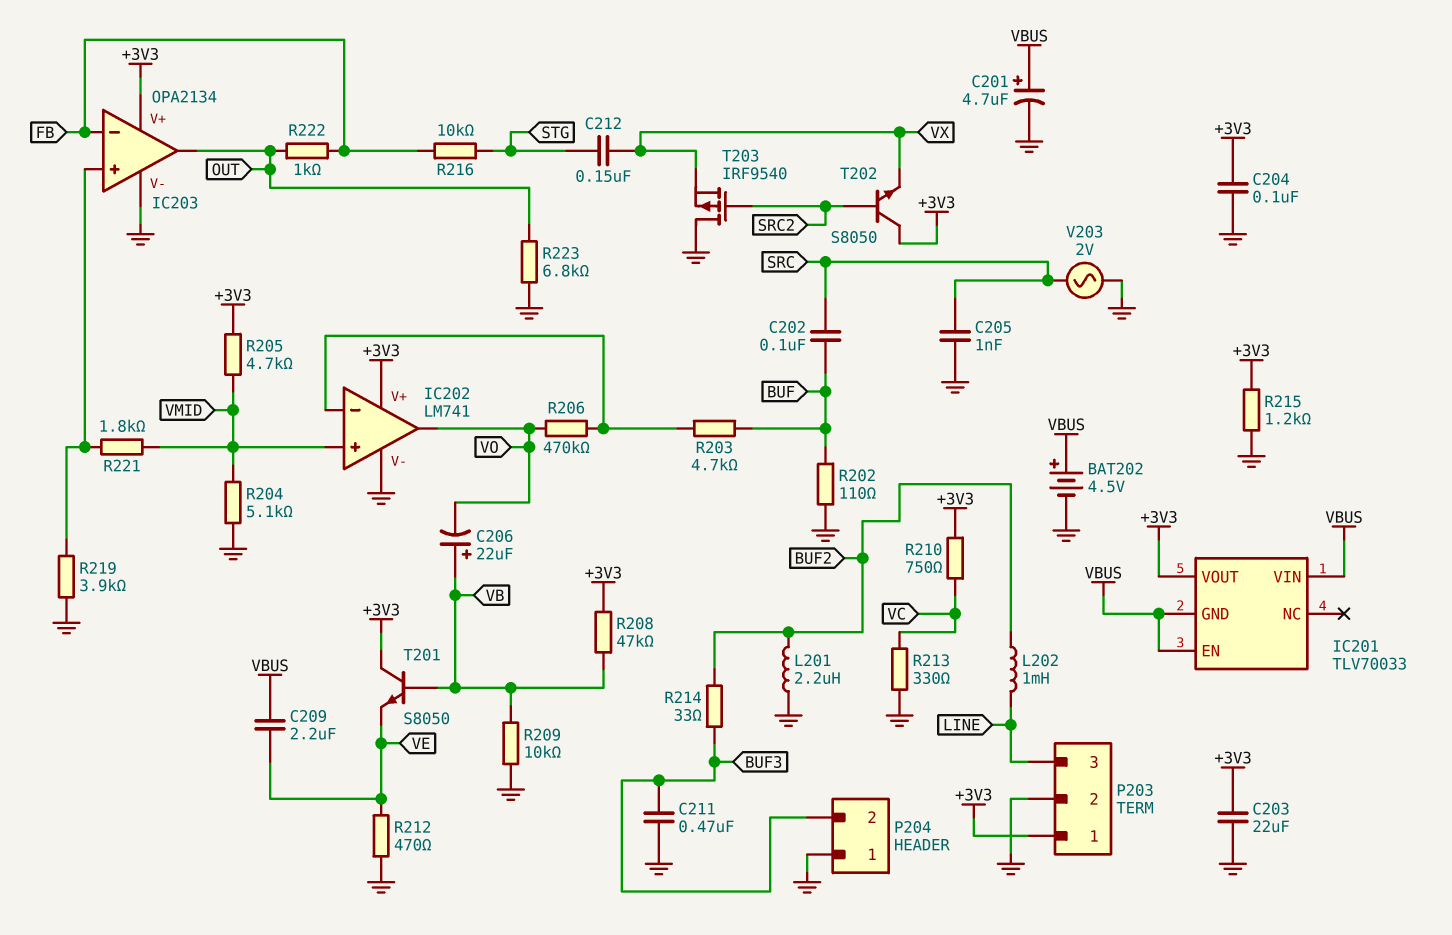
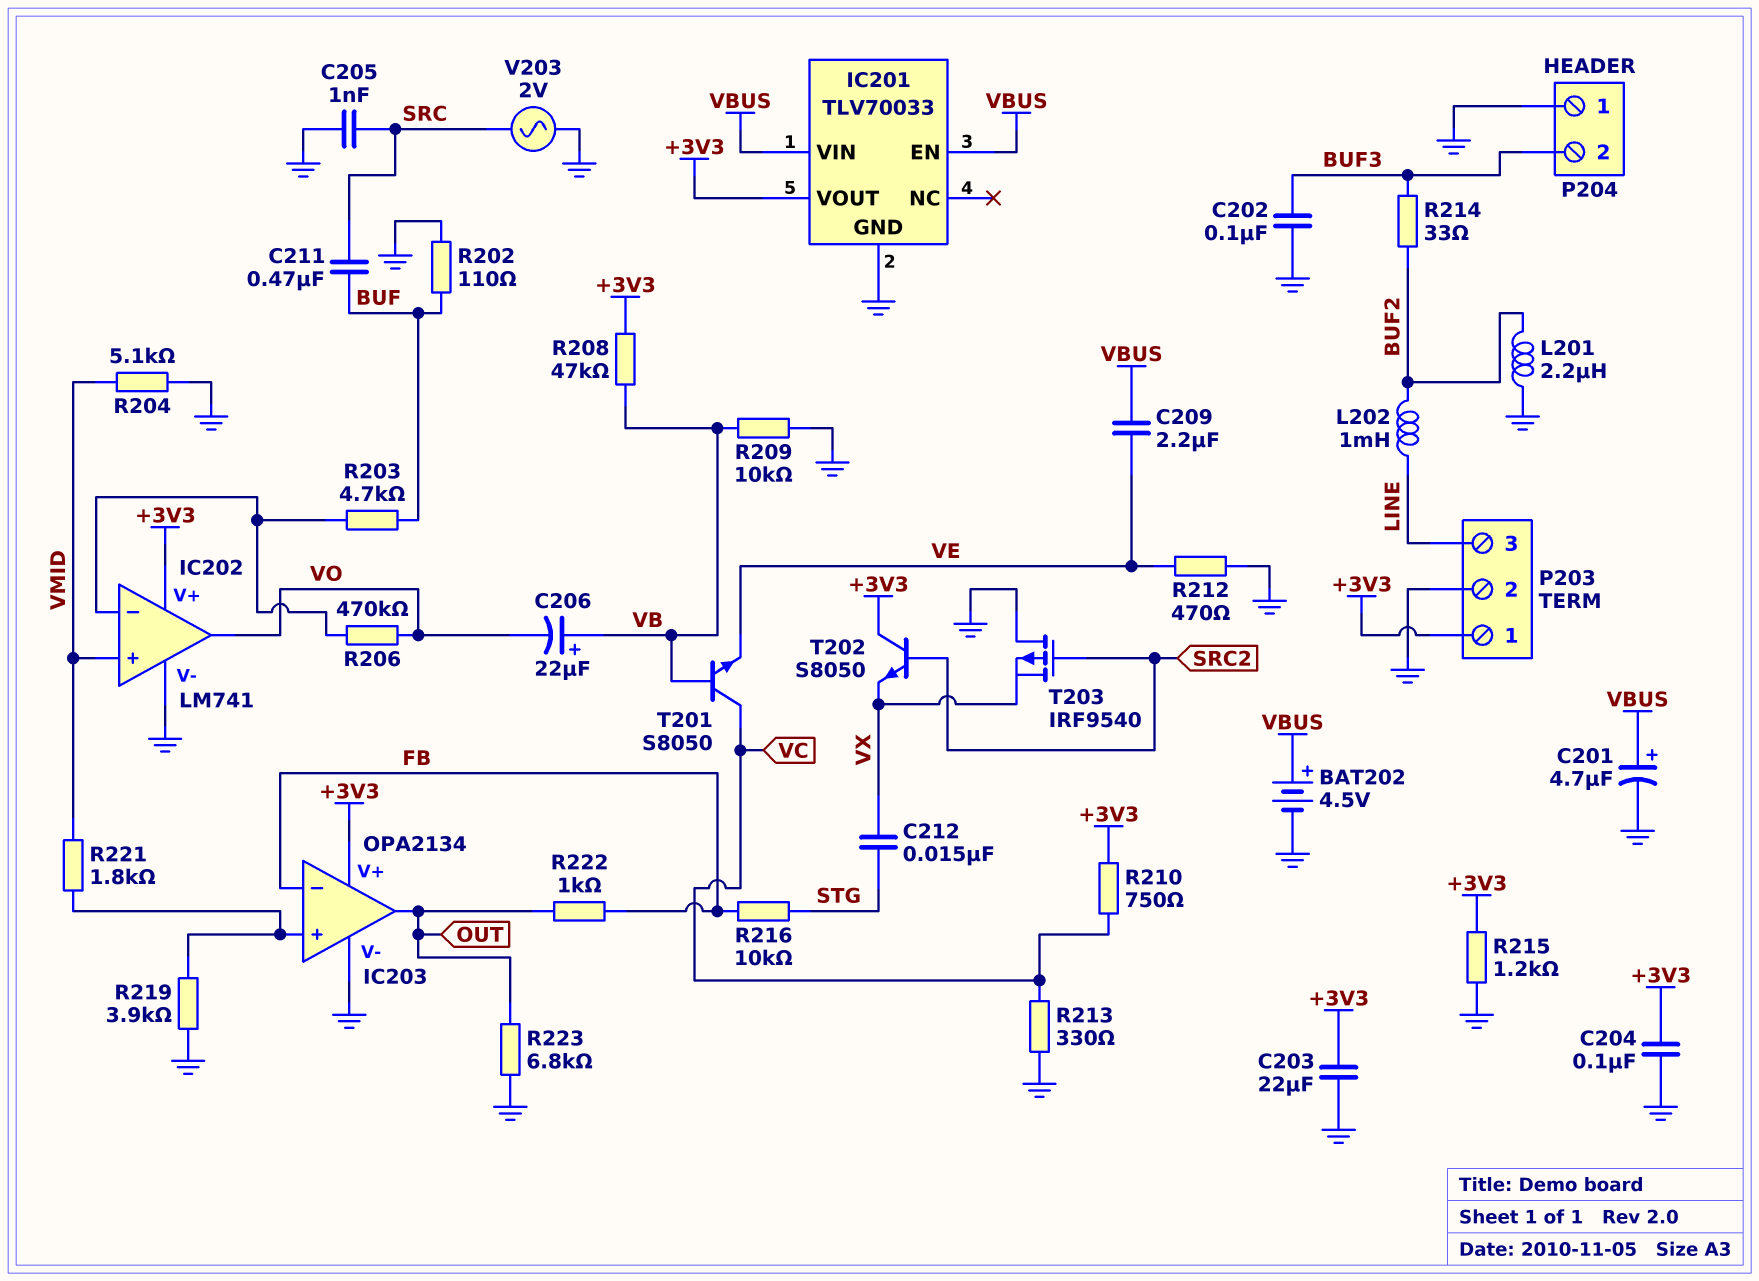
C202: 100nF (BUF, SRC) -> 100nF (BUF3, GND)
C211: 470nF (BUF3, GND) -> 470nF (BUF, SRC)
C212: 150nF (STG, VX) -> 15nF (STG, VX)
IC201 pin GND: VBUS -> GND
R205: 4.7k (+3V3, VMID) -> none
T201: NPN S8050 (B VB, C +3V3, E VE) -> NPN S8050 (B VB, C VC, E VE)

